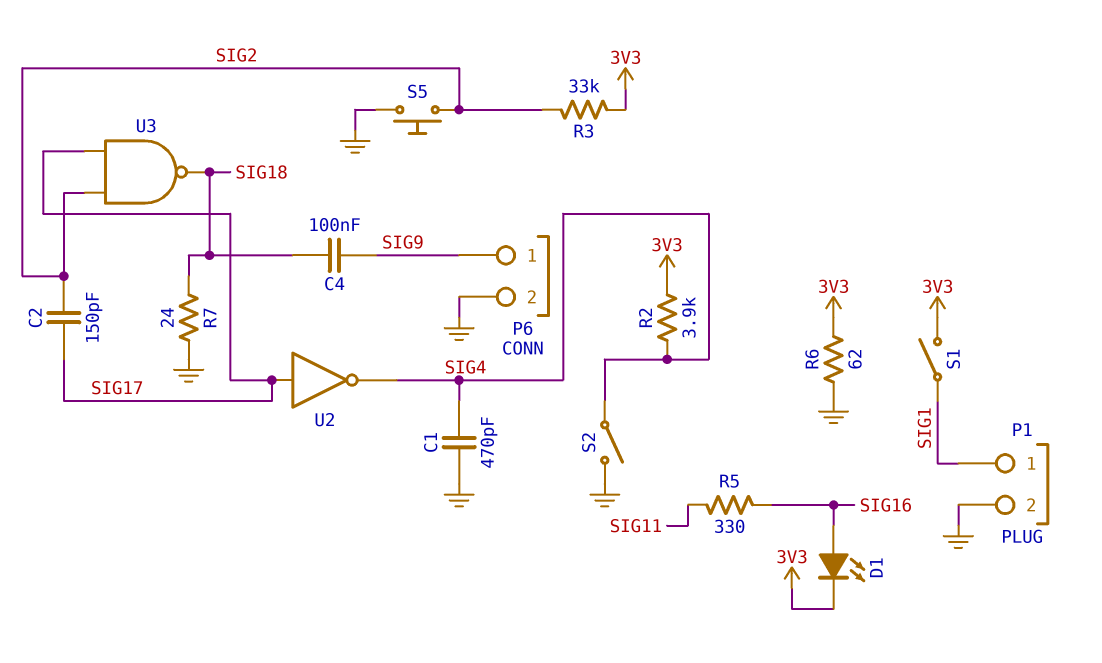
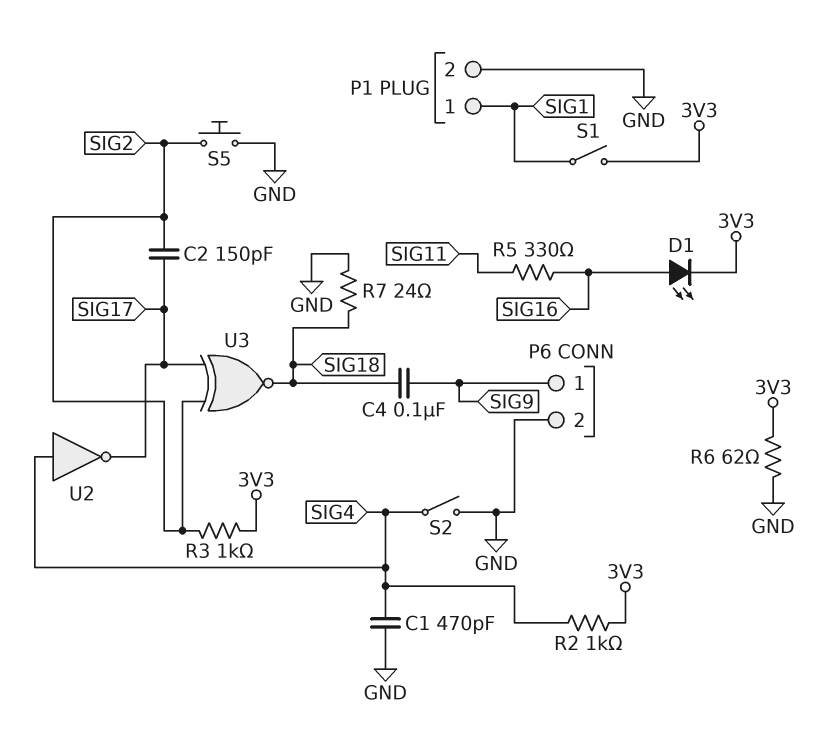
R2: 3.9k (3V3, SIG4) -> 1k (3V3, SIG4)
R3: 33k (3V3, SIG2) -> 1k (3V3, SIG2)
U2: NOT (in SIG17, out SIG4) -> NOT (in SIG4, out SIG17)
U3: NAND (in SIG2, in SIG17, out SIG18) -> XNOR (in SIG2, in SIG17, out SIG18)

